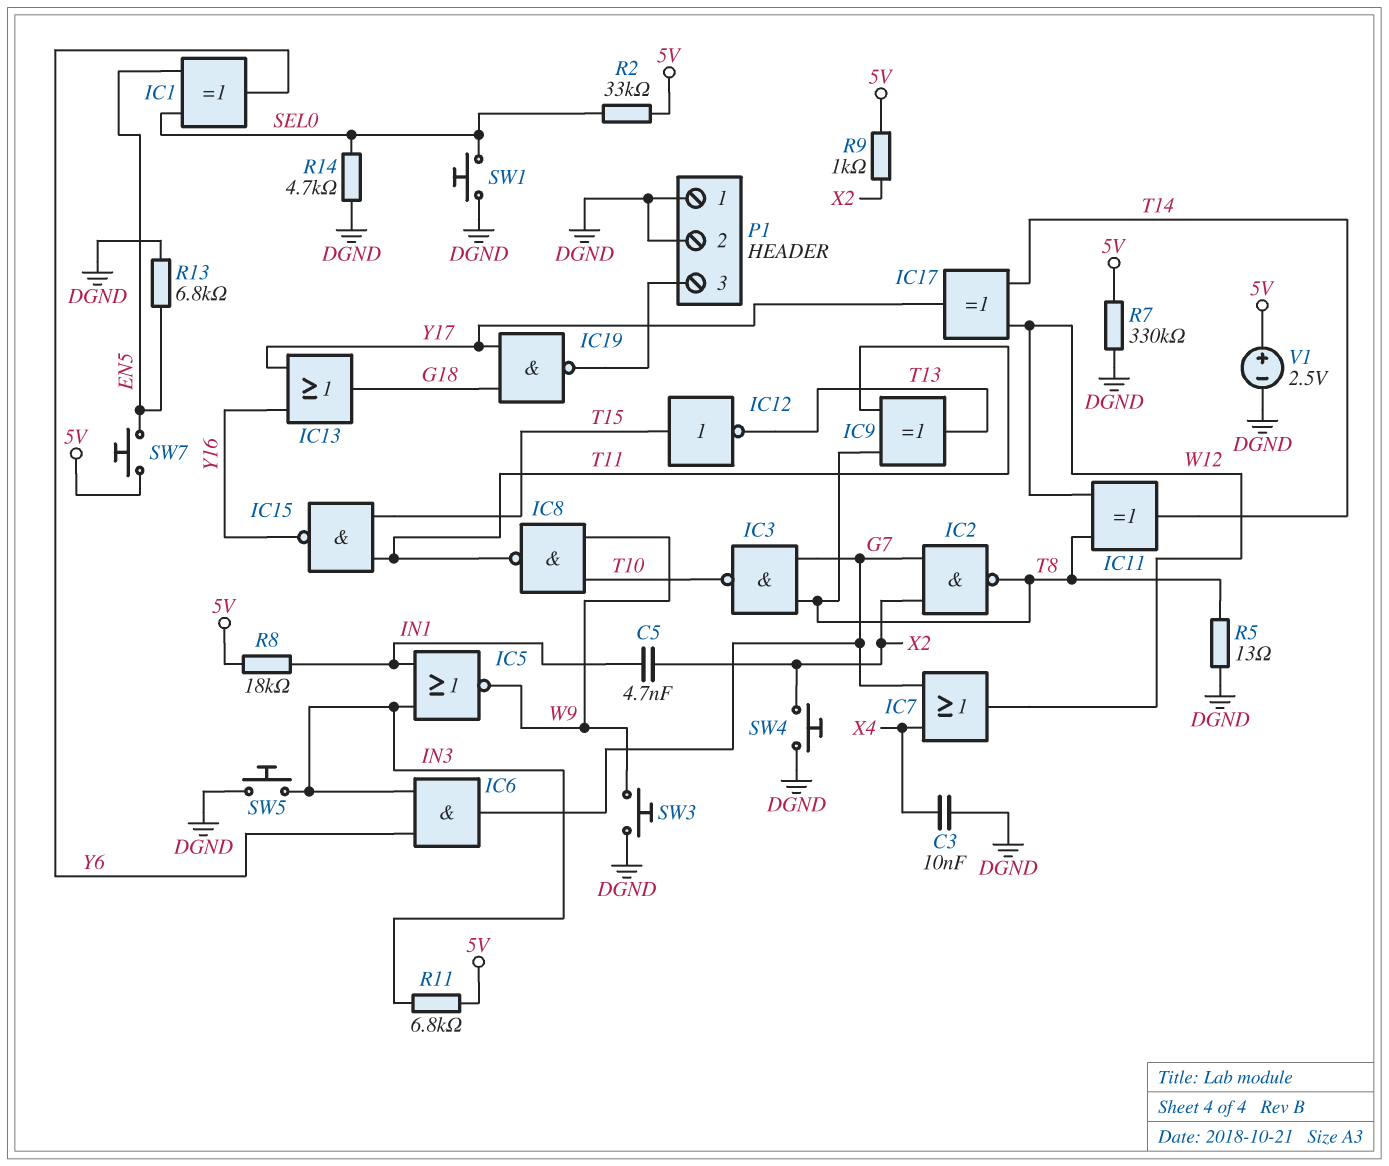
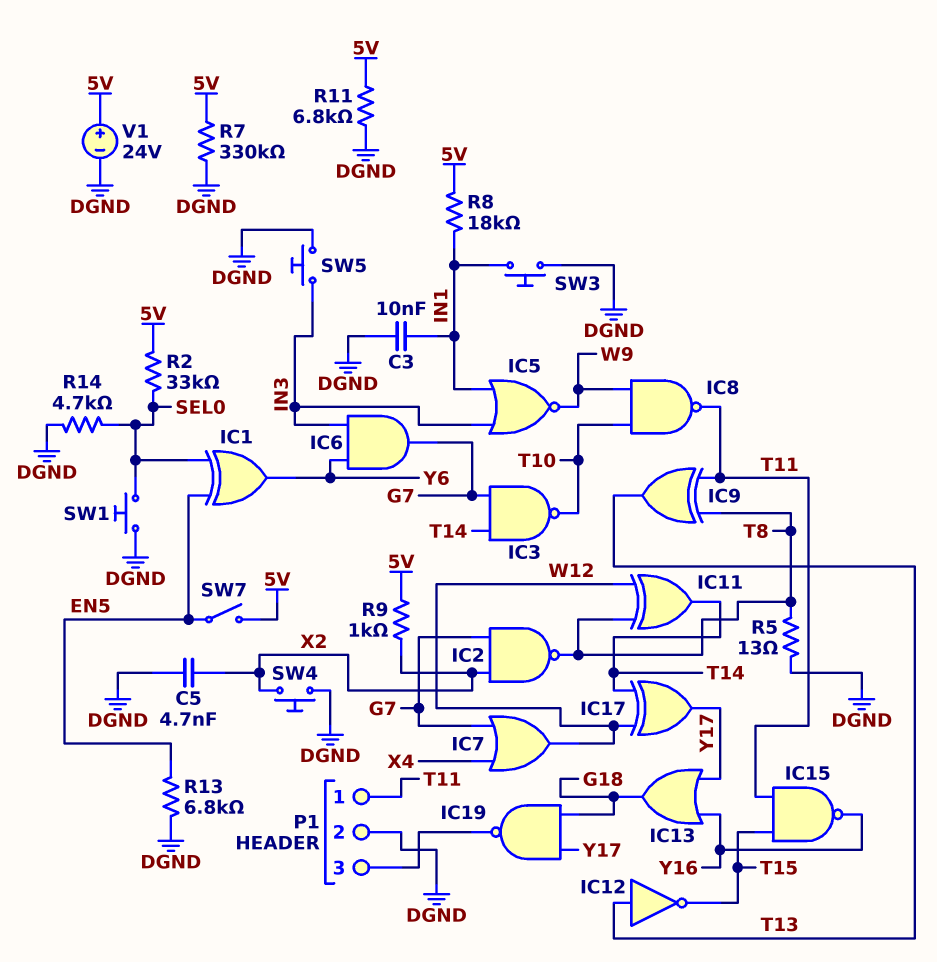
C3: 10nF (DGND, X4) -> 10nF (DGND, IN1)
C5: 4.7nF (IN1, X2) -> 4.7nF (DGND, X2)
IC3: NAND (in G7, in T8, out T10) -> NAND (in G7, in T14, out T10)
IC12: NOT (in T15, out T13) -> NOT (in T13, out T15)
P1 pin 1: DGND -> T11
R11: 6.8k (5V, IN3) -> 6.8k (5V, DGND)
SW3: button (DGND, W9) -> button (DGND, IN1)
SW7: button (5V, EN5) -> switch (5V, EN5)
V1: 2.5V (plus 5V, minus DGND) -> 24V (plus 5V, minus DGND)

